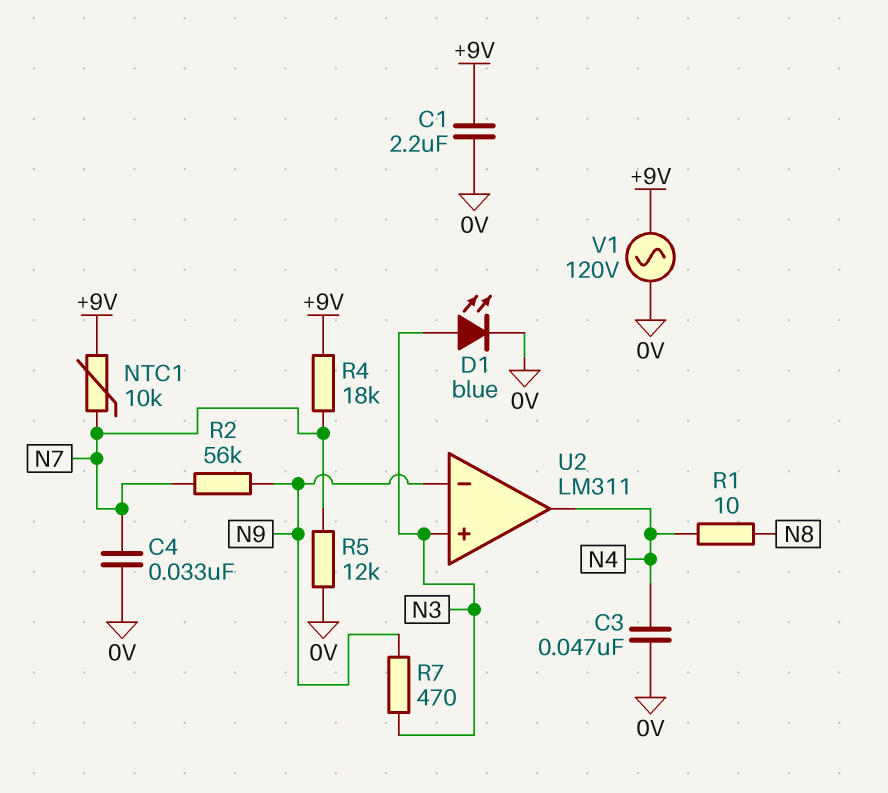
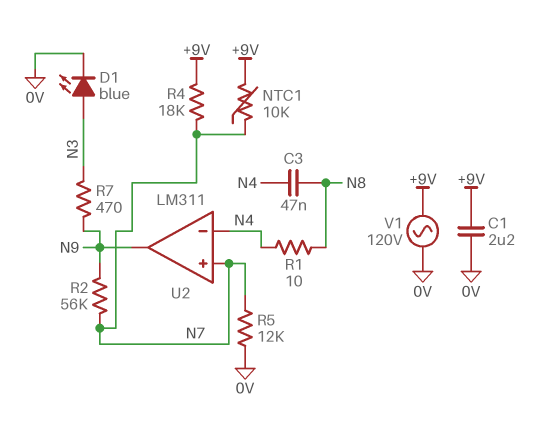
C3: 47nF (0V, N4) -> 47nF (N4, N8)
C4: 33nF (0V, N7) -> none
U2 pin in+: N3 -> N7
U2 pin in-: N9 -> N4
U2 pin out: N4 -> N9

